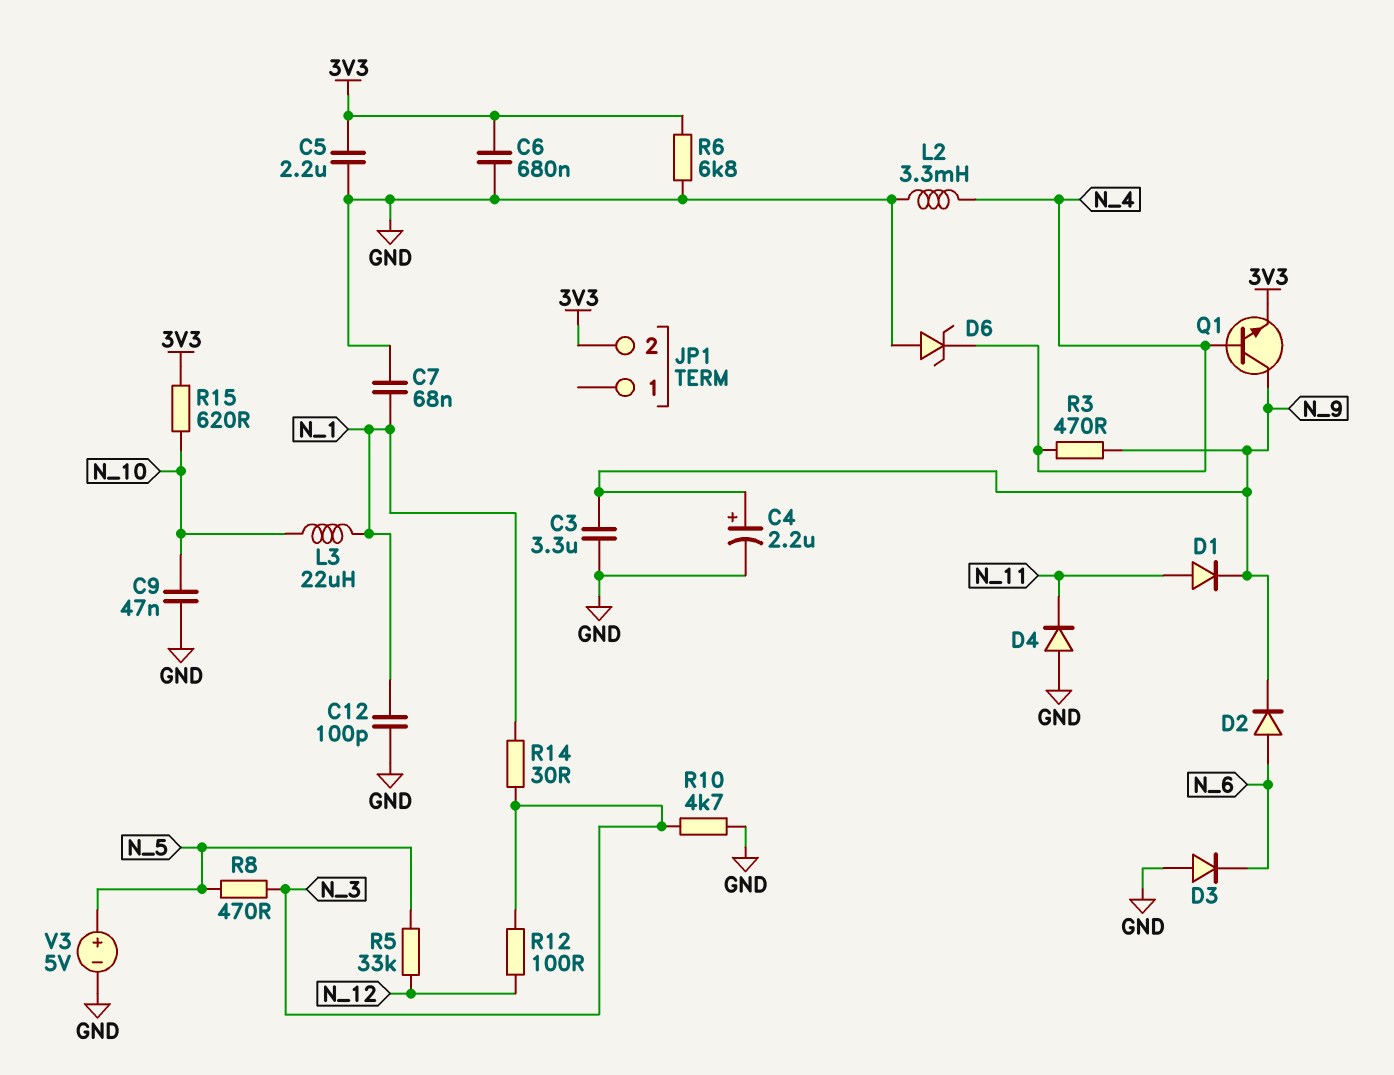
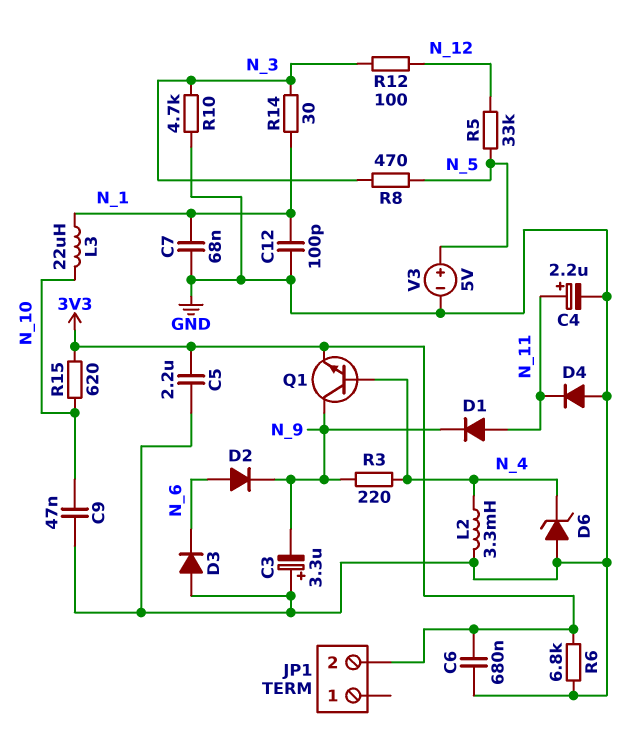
C3: 3.3uF (GND, N_9) -> 3.3uF (plus GND, minus N_9)
C4: 2.2uF (plus N_9, minus GND) -> 2.2uF (plus N_11, minus GND)
R3: 470 (N_4, N_9) -> 220 (N_4, N_9)

